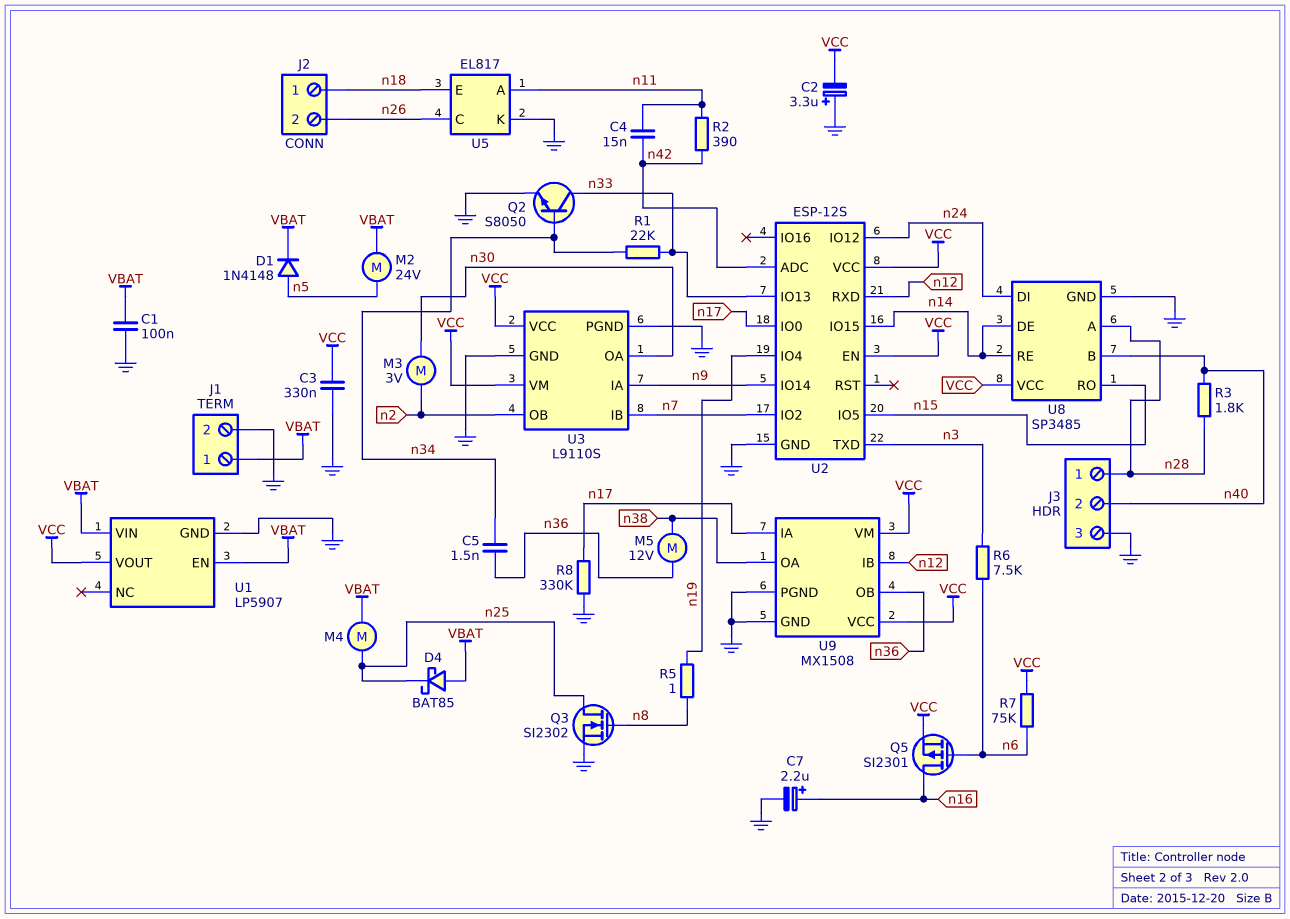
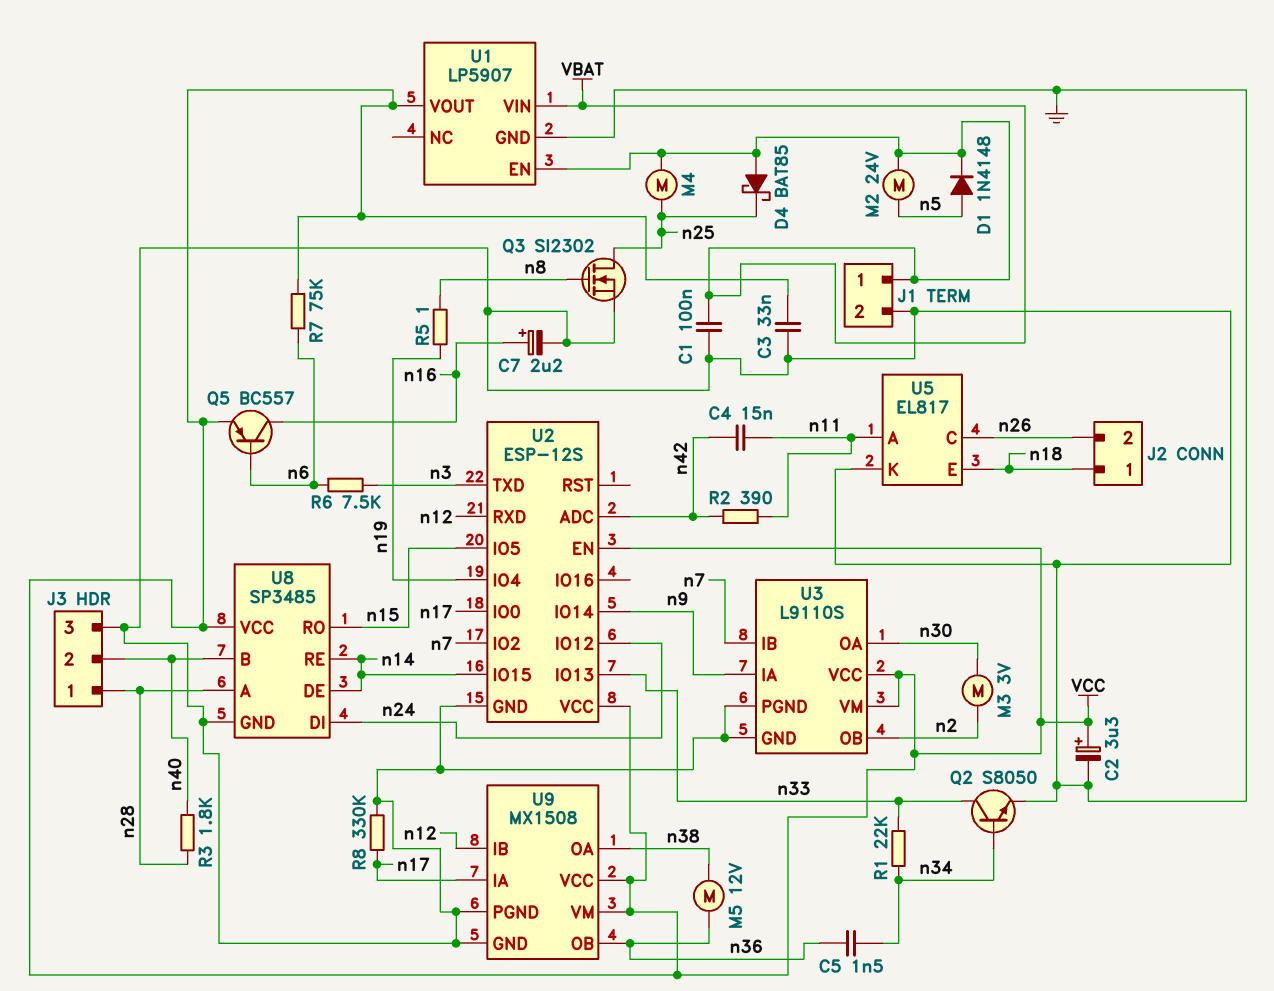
C2: 3.3uF (plus GND, minus VCC) -> 3.3uF (plus VCC, minus GND)
C3: 330nF (GND, VCC) -> 33nF (GND, VCC)
Q5: PMOS SI2301 (G n6, D n16, S VCC) -> PNP BC557 (B n6, C n16, E VCC)

